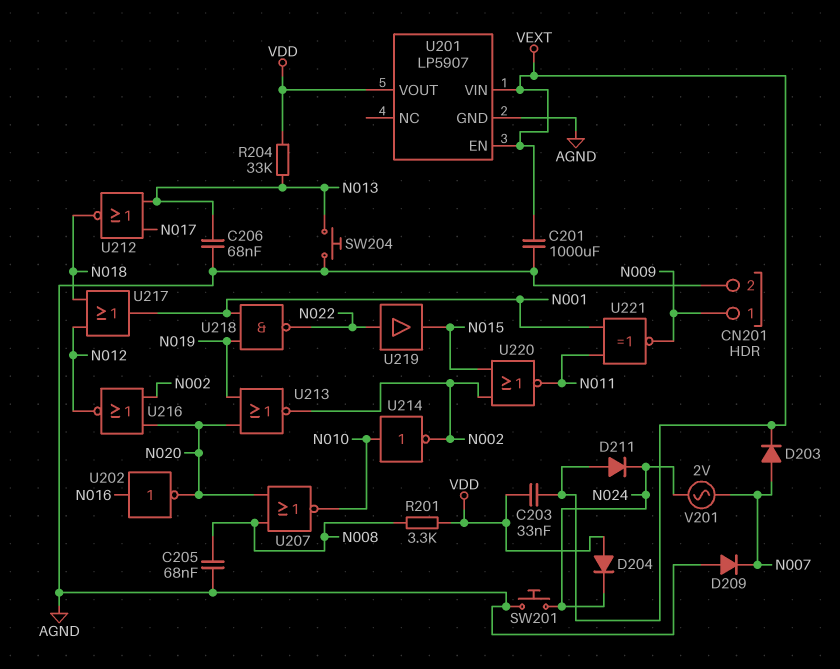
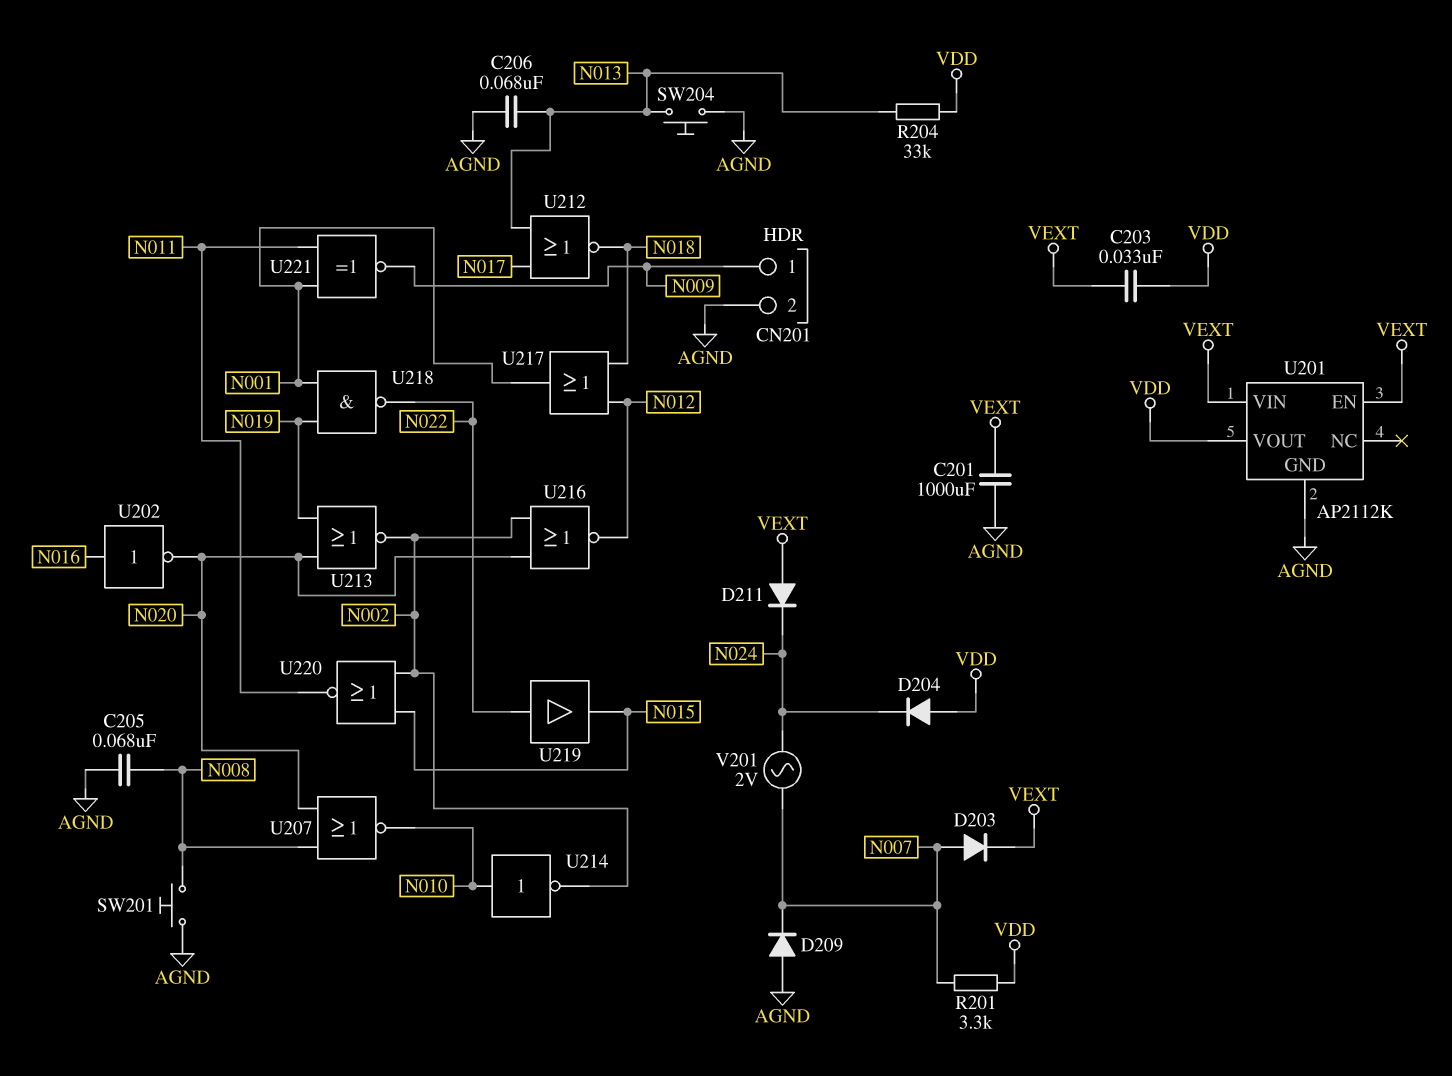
R201: 3.3k (N008, VDD) -> 3.3k (N007, VDD)
SW201: button (AGND, N024) -> button (AGND, N008)
U201: LP5907 -> AP2112K

